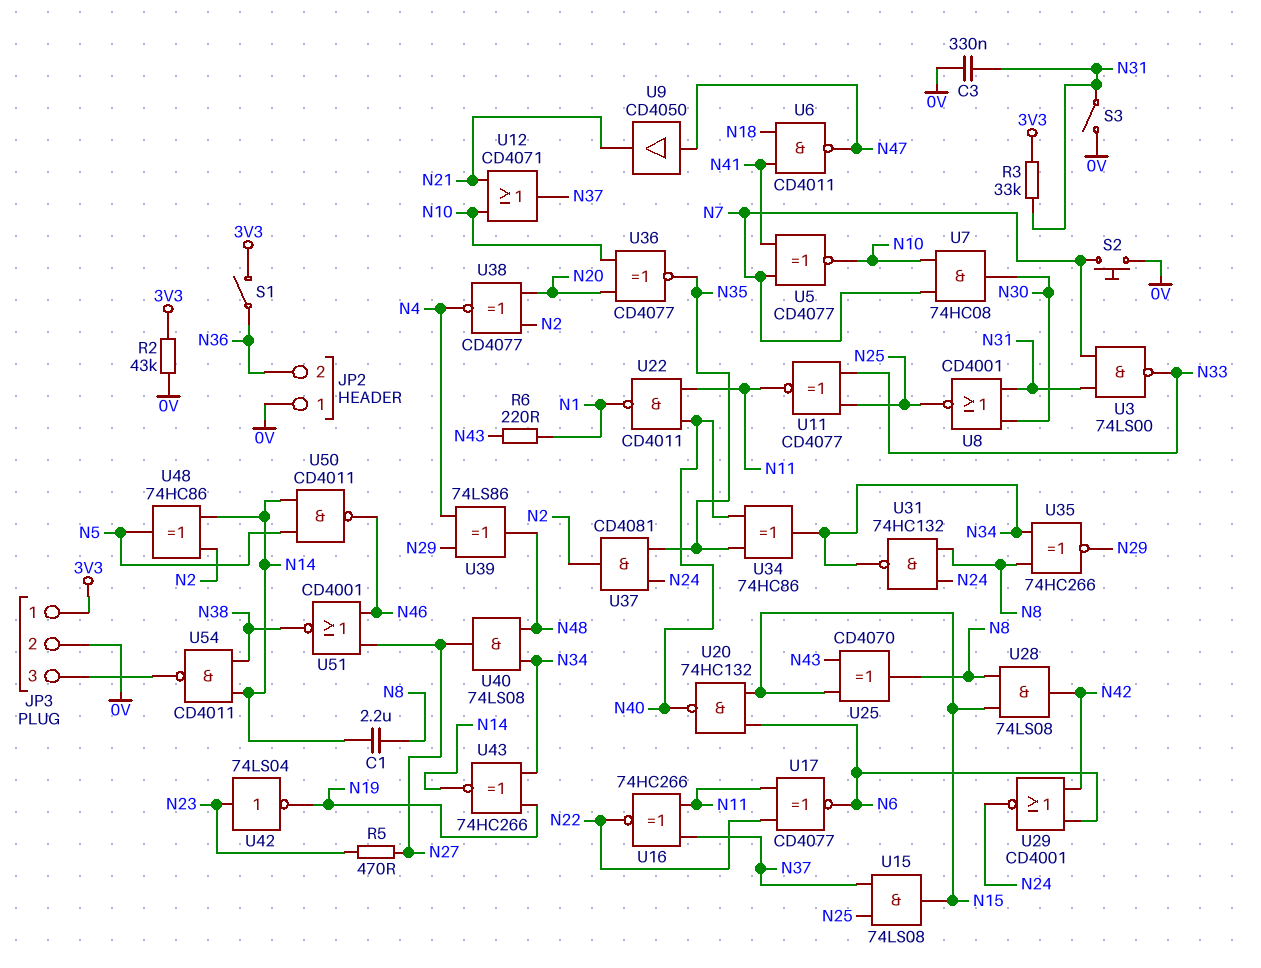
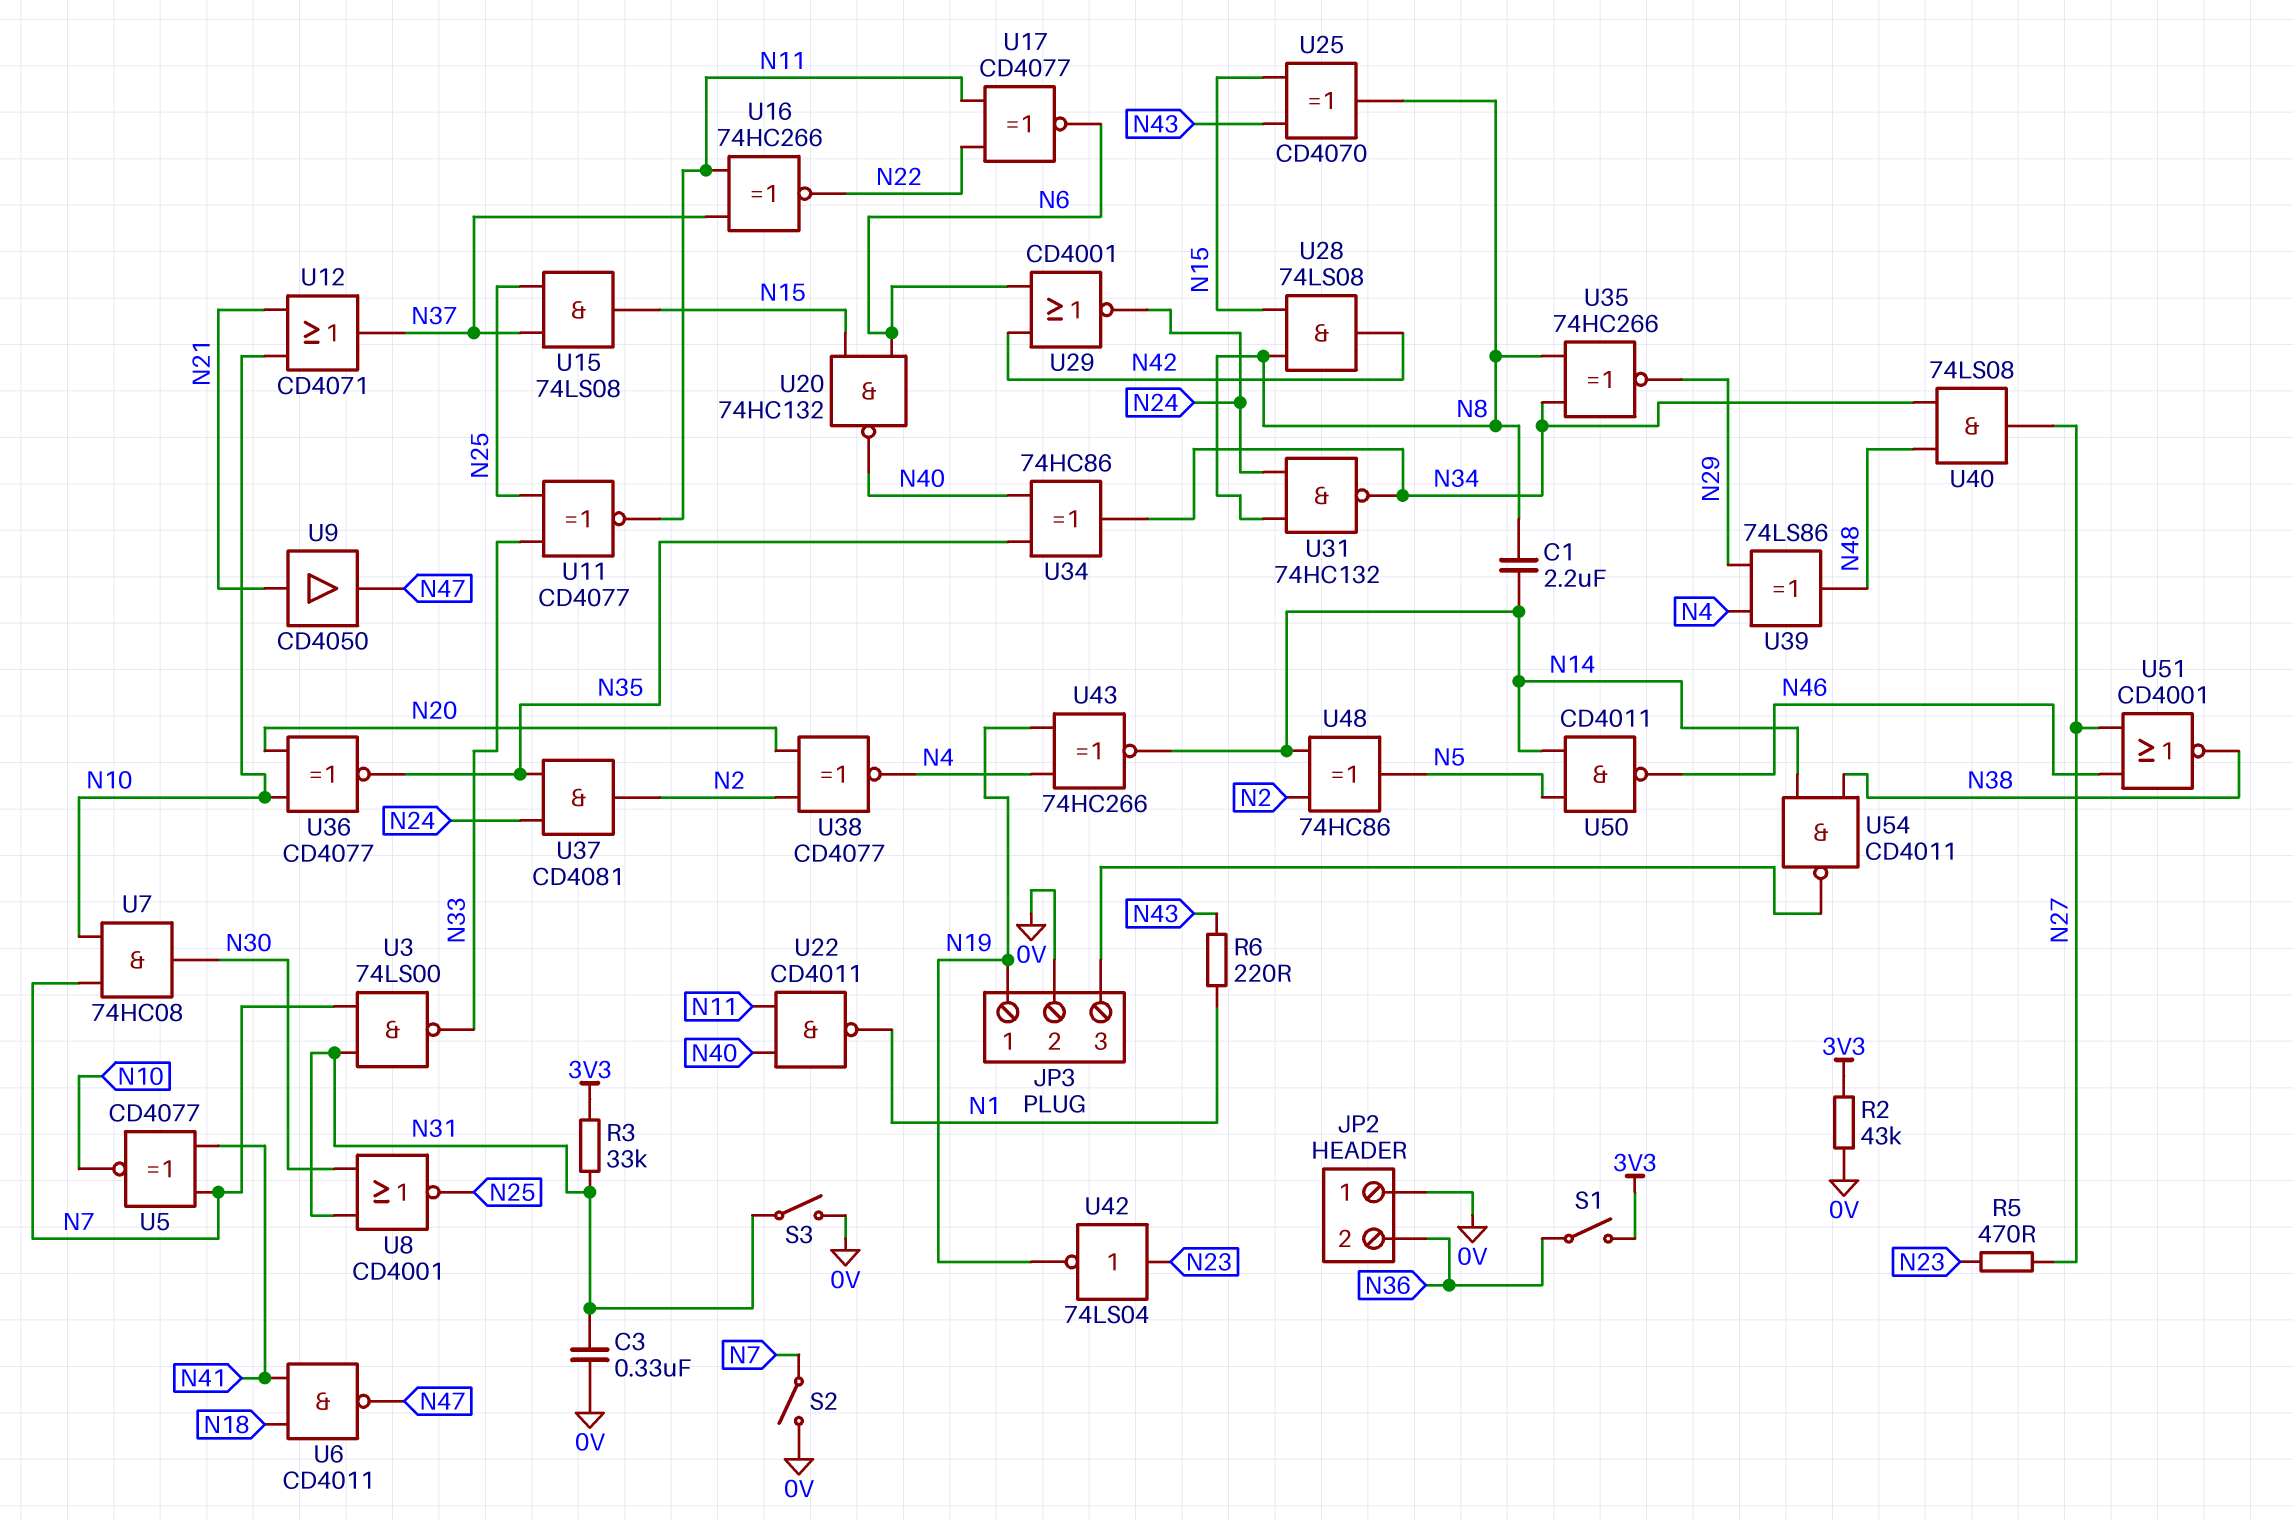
JP3 pin 1: 3V3 -> N19
S2: button (0V, N7) -> switch (0V, N7)
U9: buffer CD4050 (in N47, out N21) -> buffer CD4050 (in N21, out N47)
U43: XNOR 74HC266 (in N19, in N34, out N14) -> XNOR 74HC266 (in N4, in N19, out N14)

